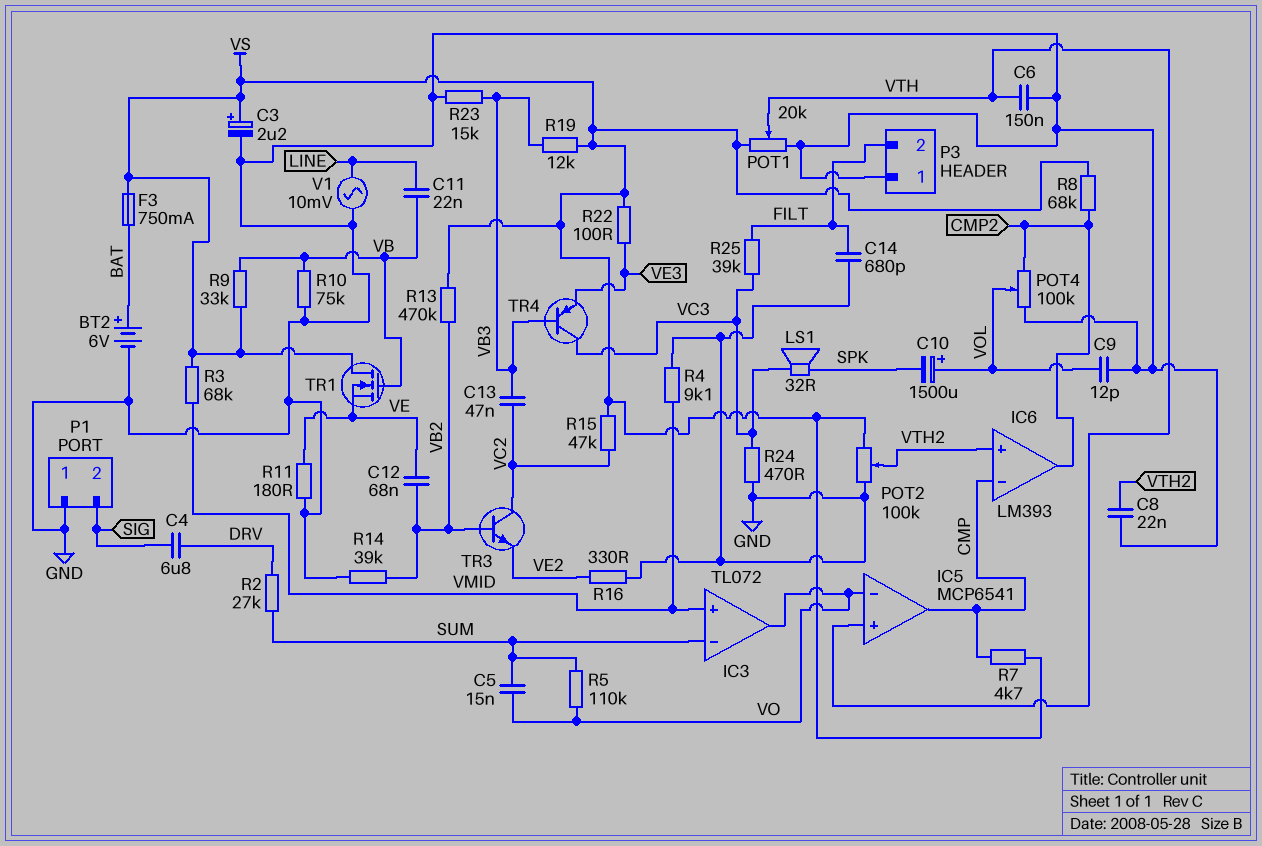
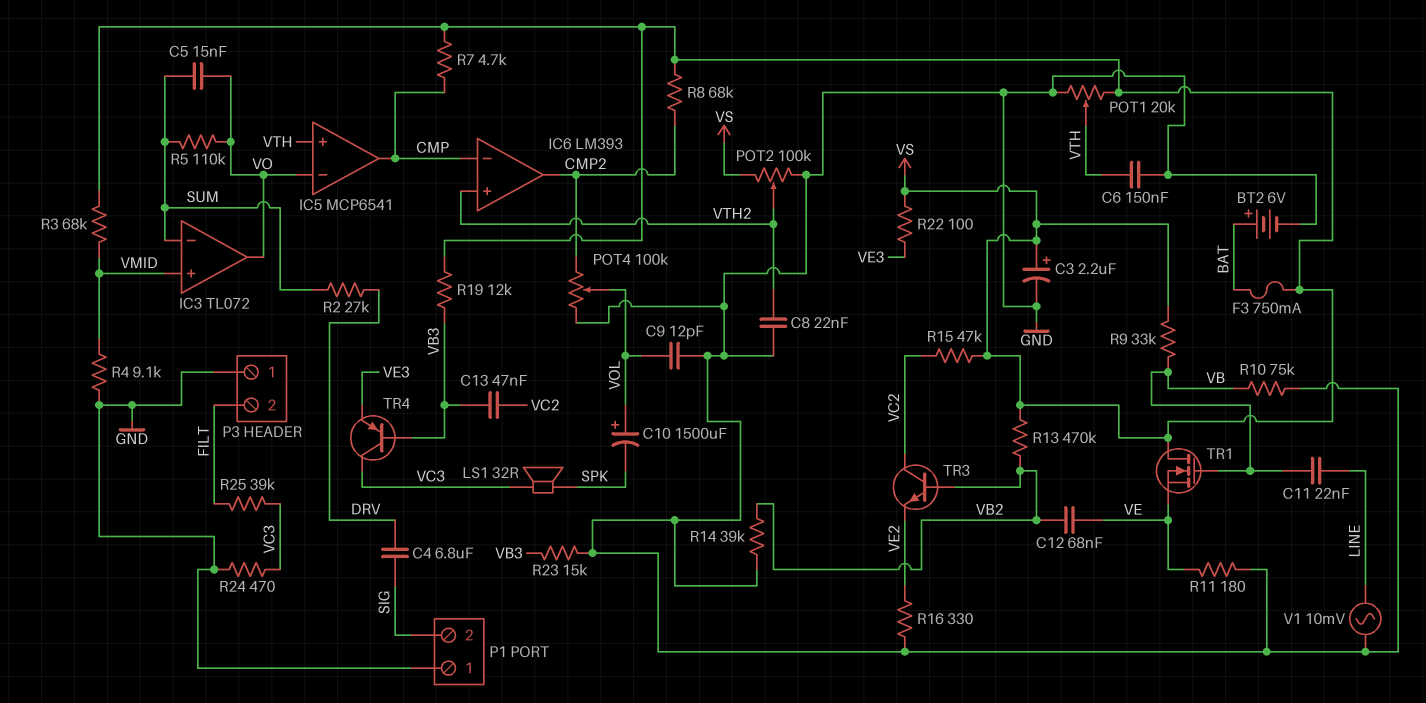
C14: 680pF (FILT, GND) -> none

